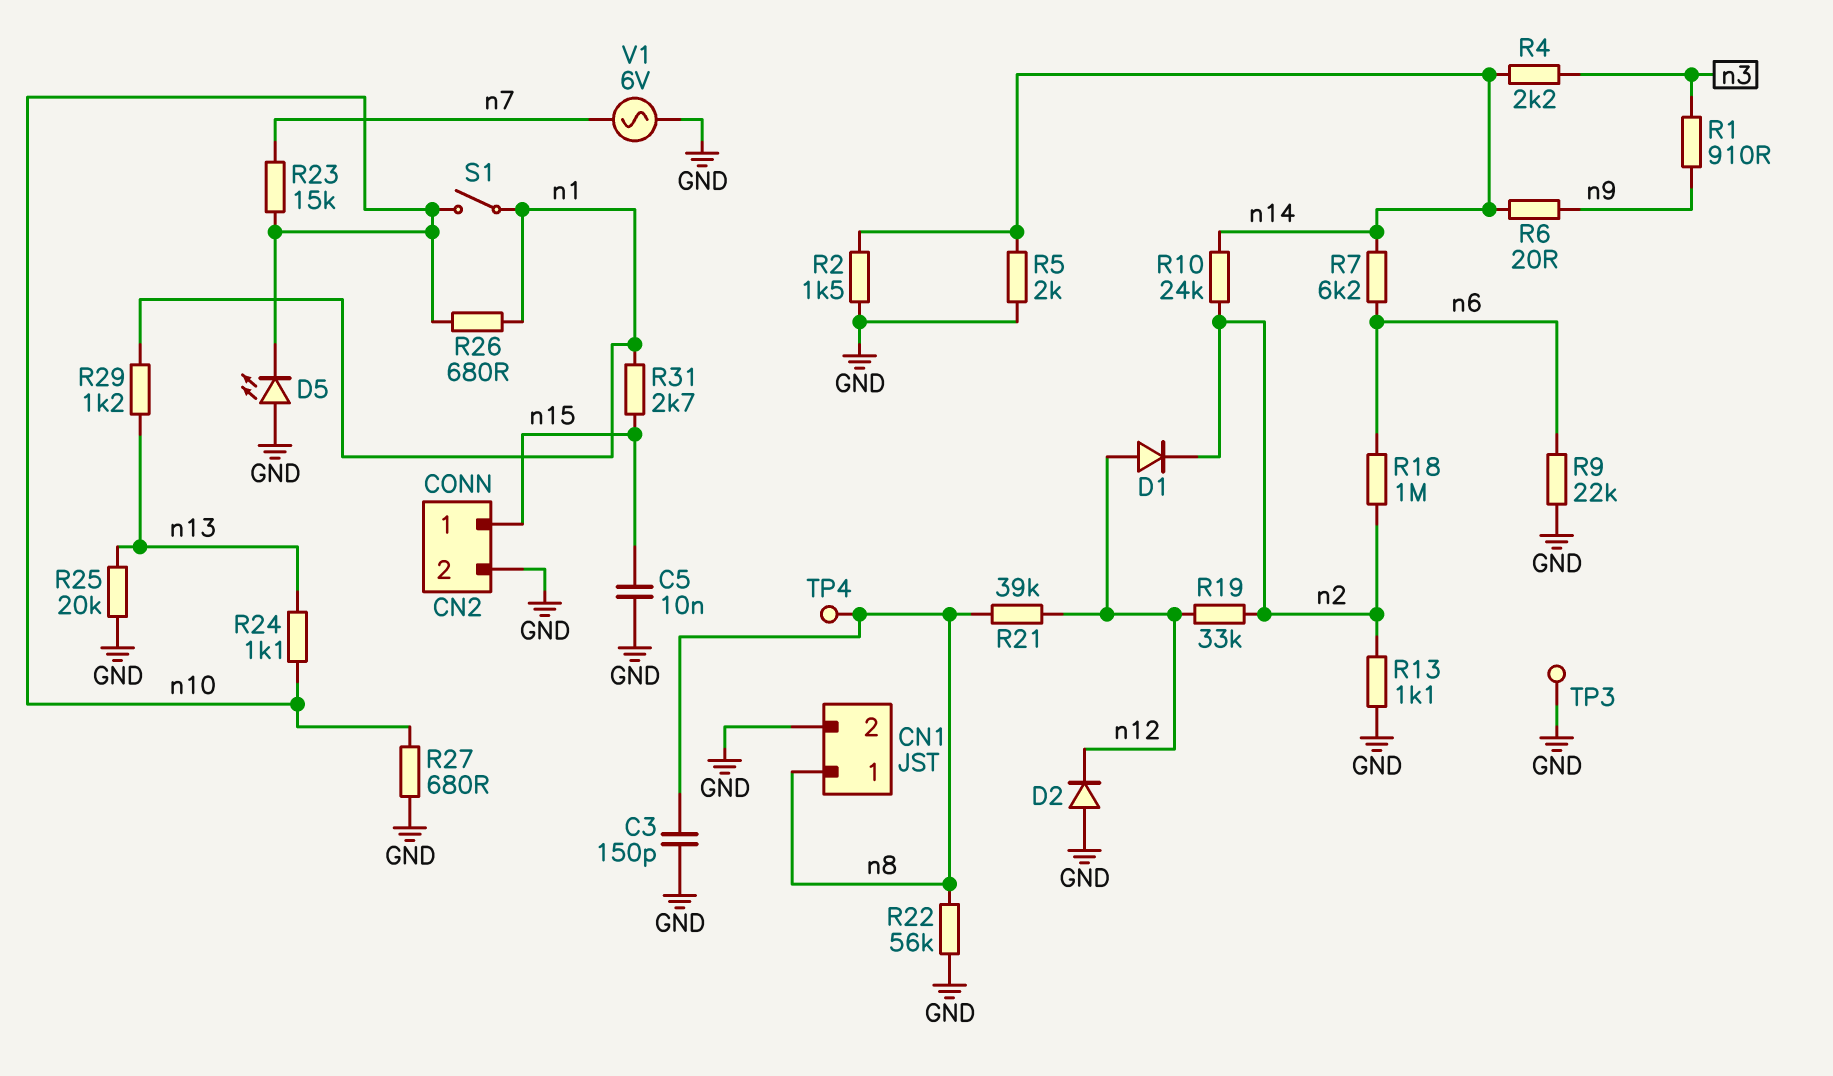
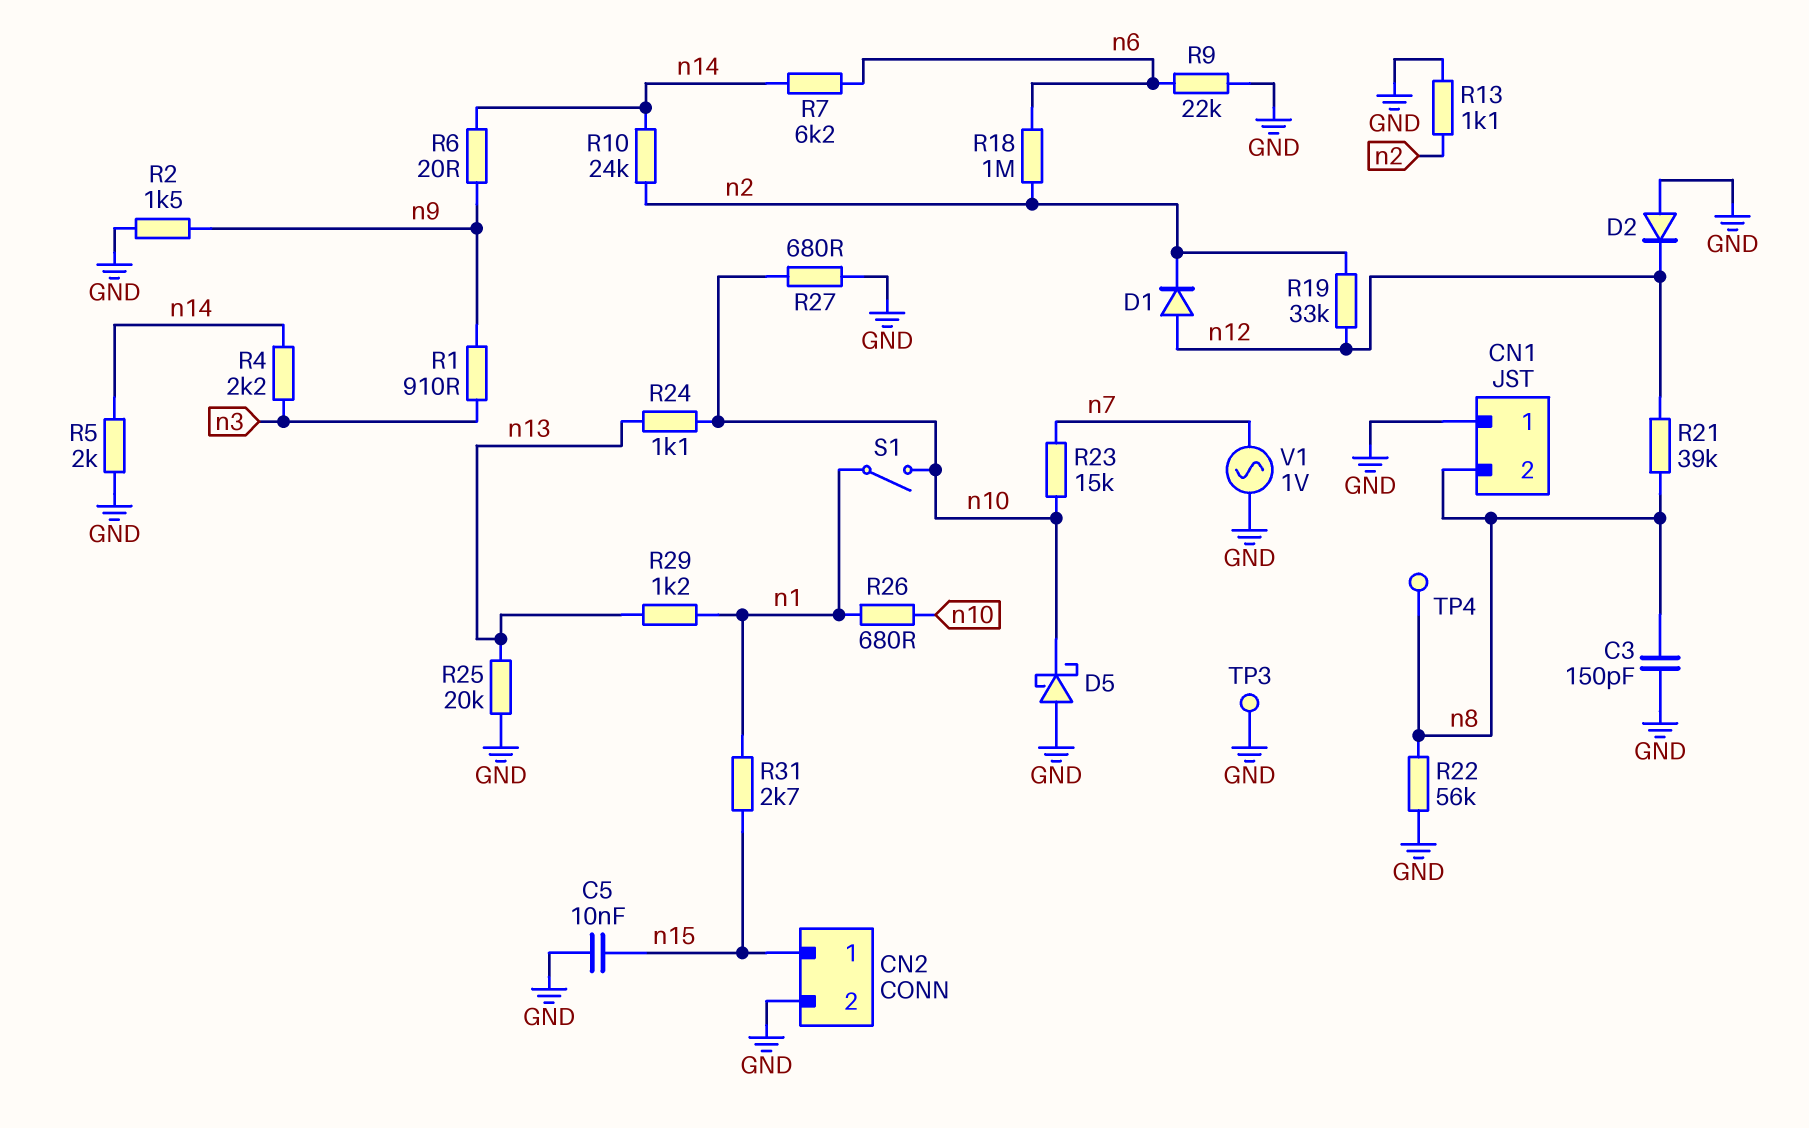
CN1 pin 1: n8 -> GND
CN1 pin 2: GND -> n8
D5: LED (A GND, K n10) -> schottky (A GND, K n10)
R2: 1.5k (GND, n14) -> 1.5k (GND, n9)
V1: AC 6V (GND, n7) -> AC 1V (GND, n7)

